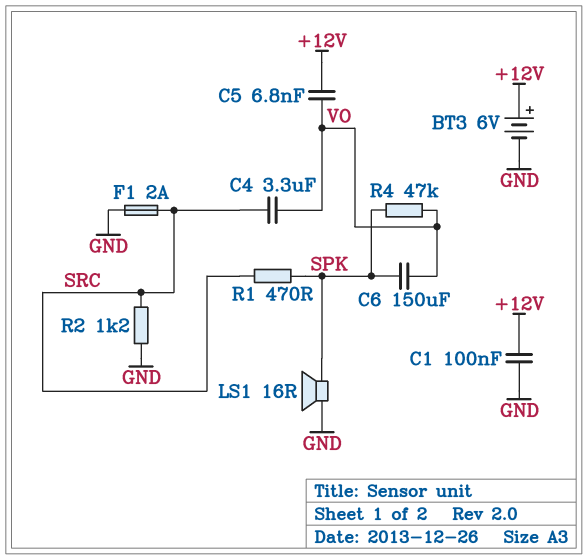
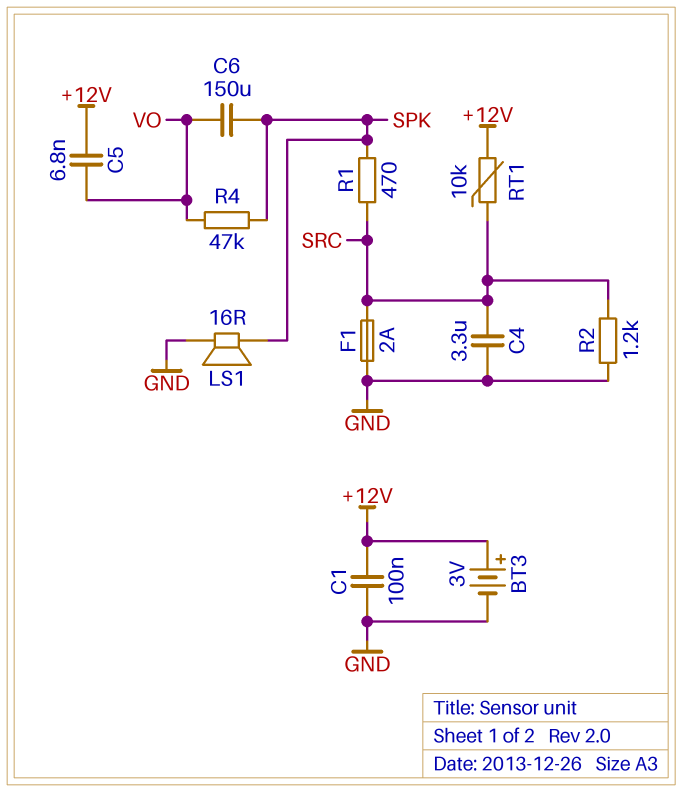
BT3: 6V (plus +12V, minus GND) -> 3V (plus +12V, minus GND)
C4: 3.3uF (SRC, VO) -> 3.3uF (GND, SRC)
RT1: none -> 10k (+12V, SRC)

